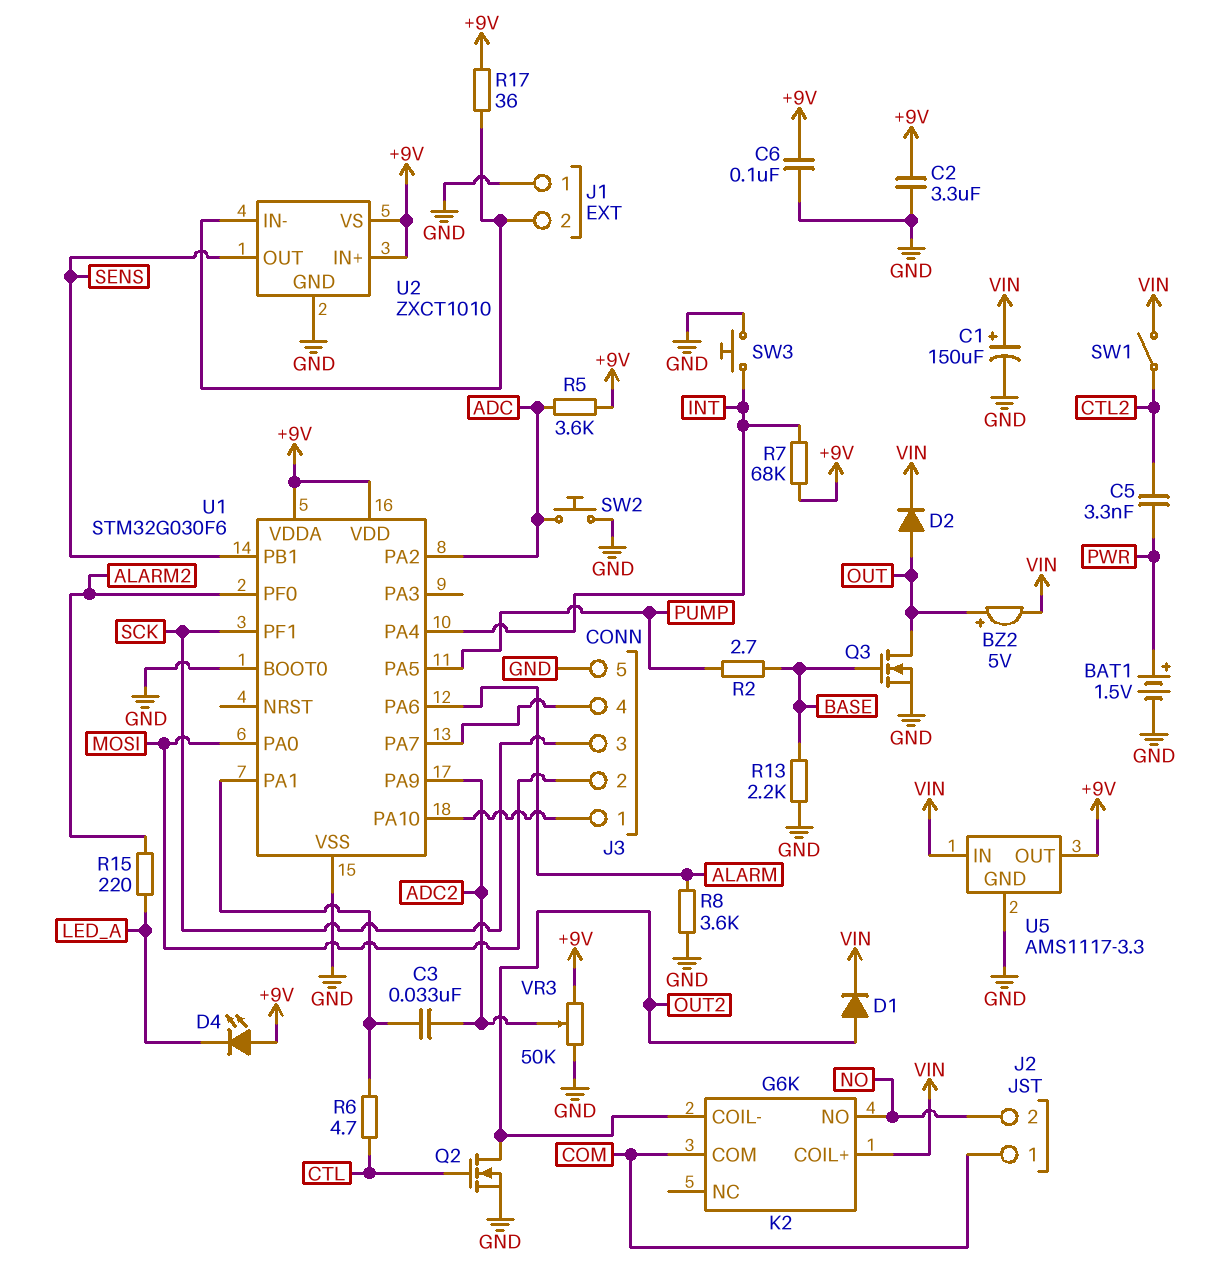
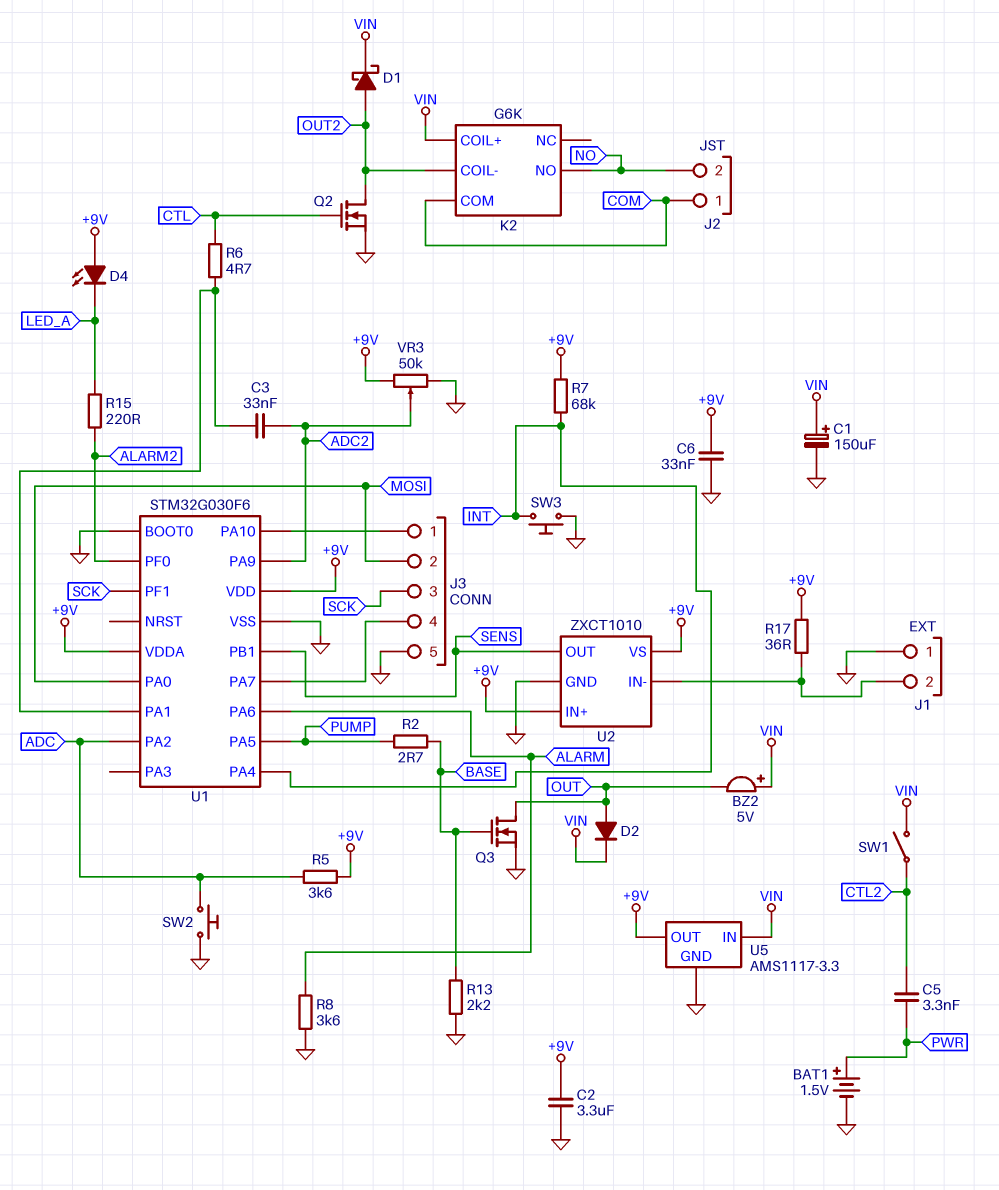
BZ2: buzzer 5V (plus OUT, minus VIN) -> buzzer 5V (plus VIN, minus OUT)
C6: 100nF (+9V, GND) -> 33nF (+9V, GND)
D1: diode (A OUT2, K VIN) -> schottky (A OUT2, K VIN)

